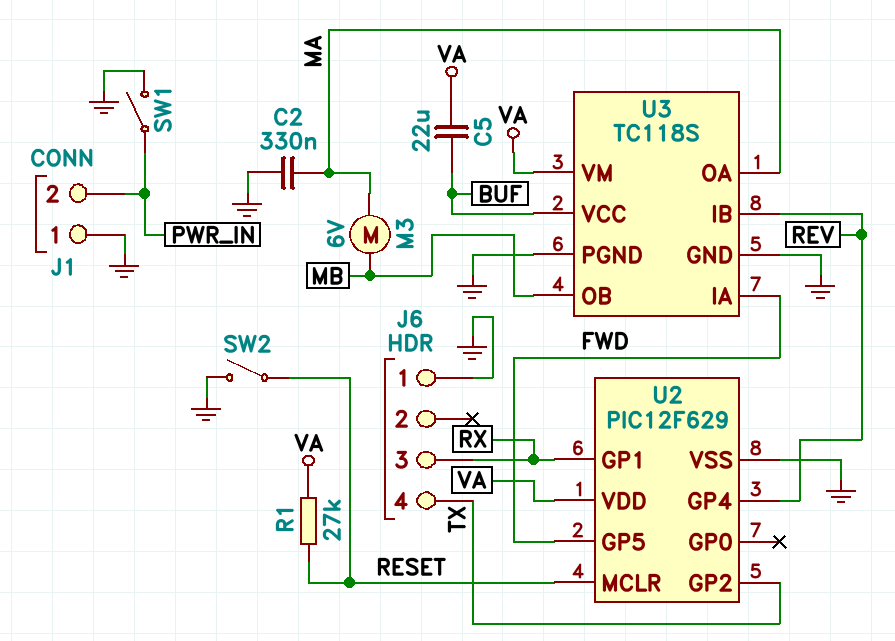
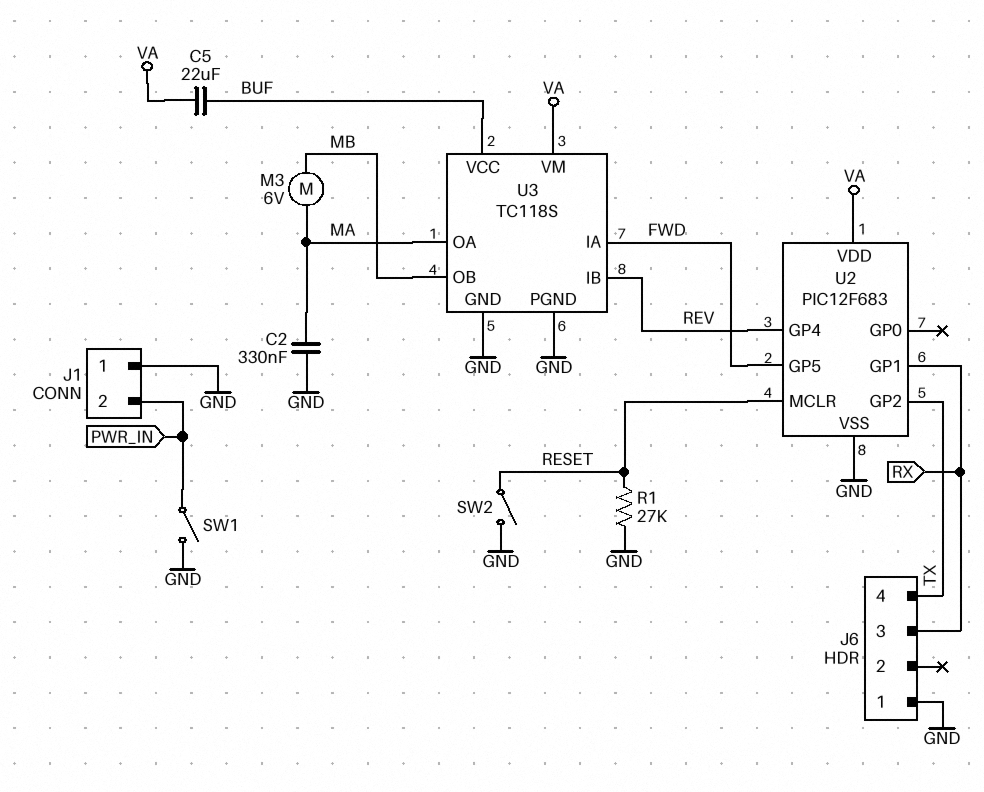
R1: 27k (RESET, VA) -> 27k (GND, RESET)
U2: PIC12F629 -> PIC12F683

